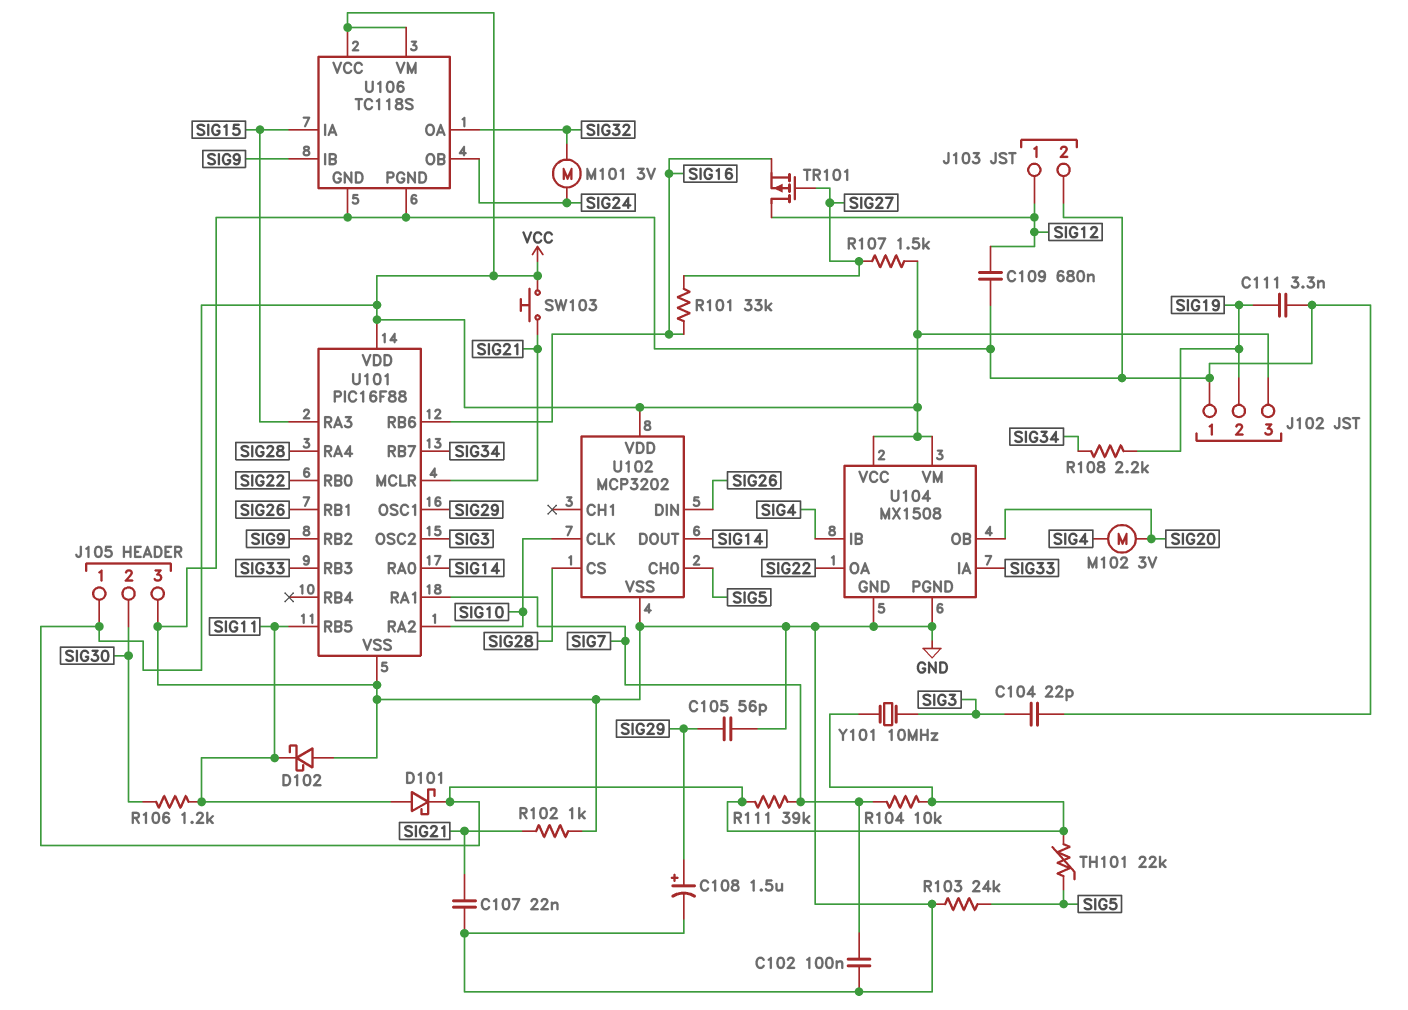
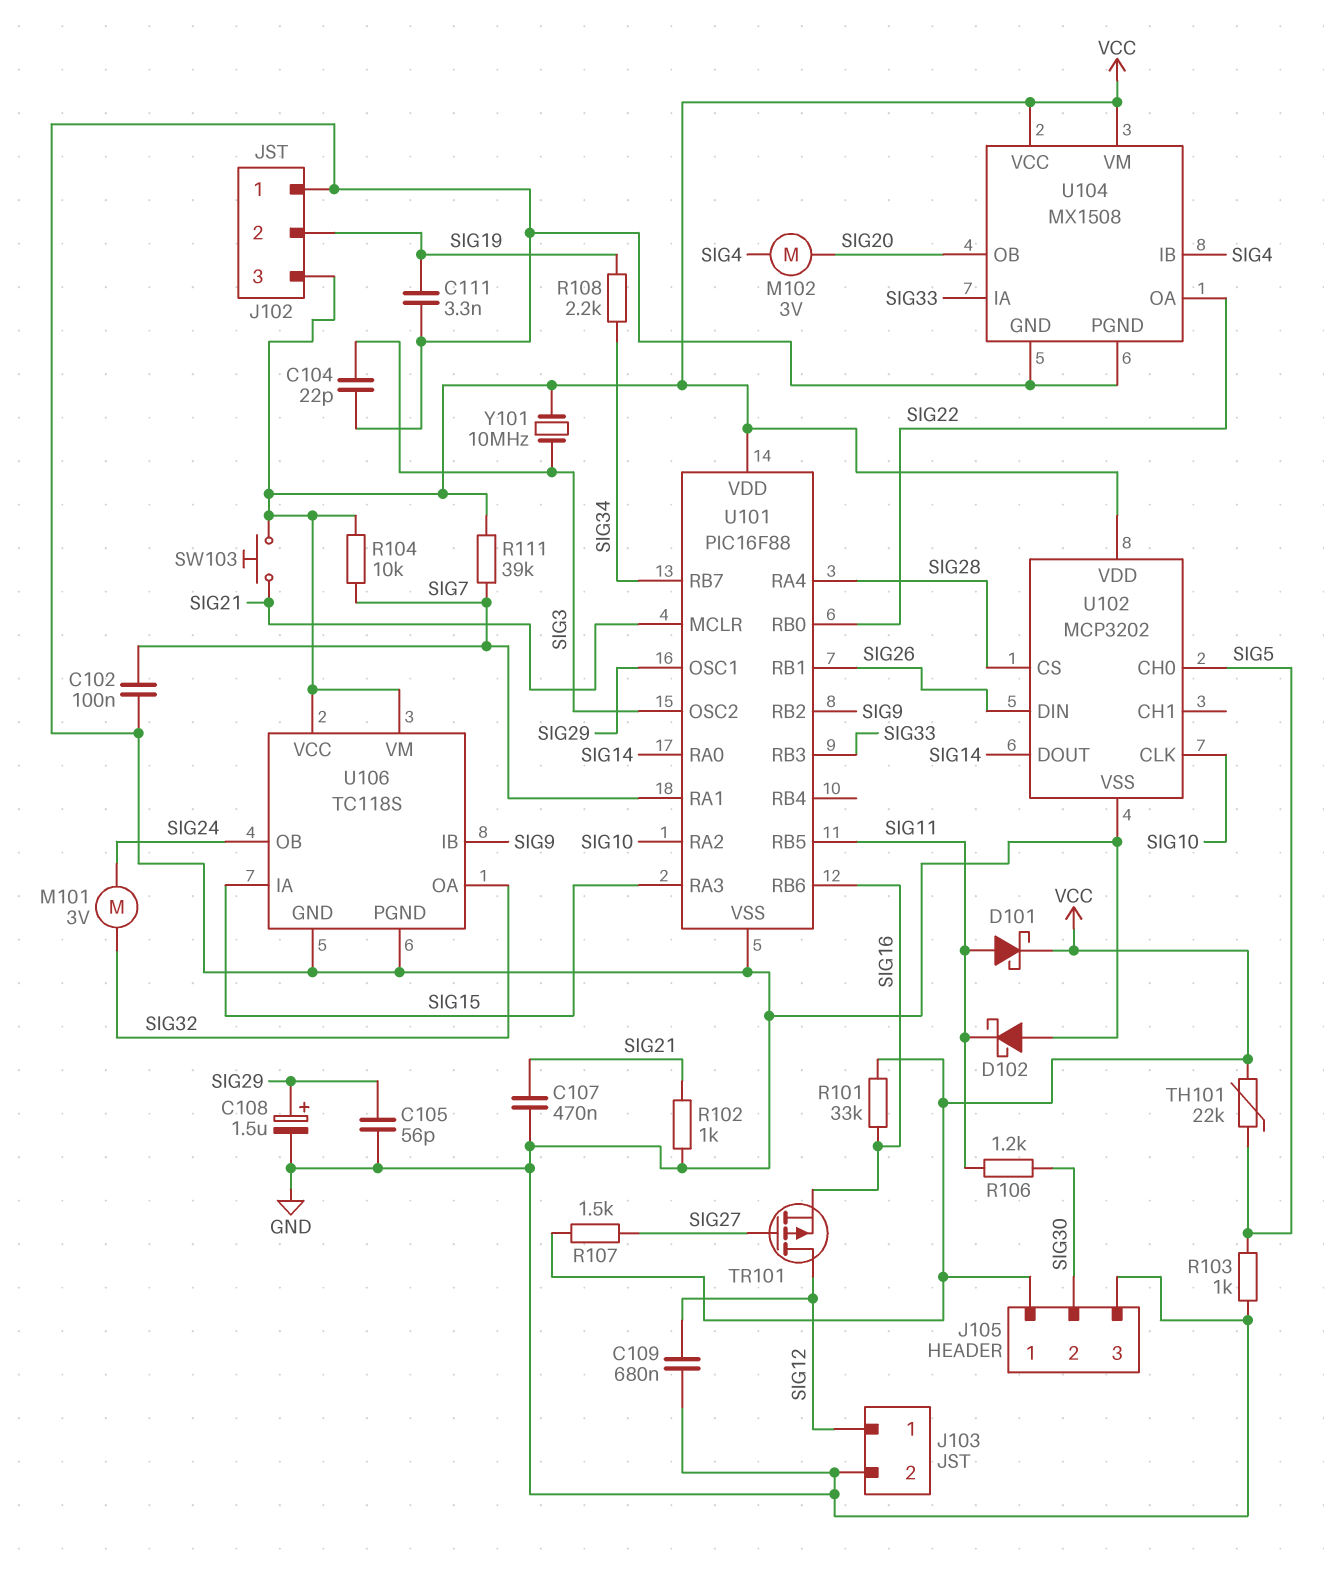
C107: 22nF (GND, SIG21) -> 470nF (GND, SIG21)
R101: 33k (SIG16, SIG27) -> 33k (SIG16, VCC)
R103: 24k (GND, SIG5) -> 1k (GND, SIG5)

